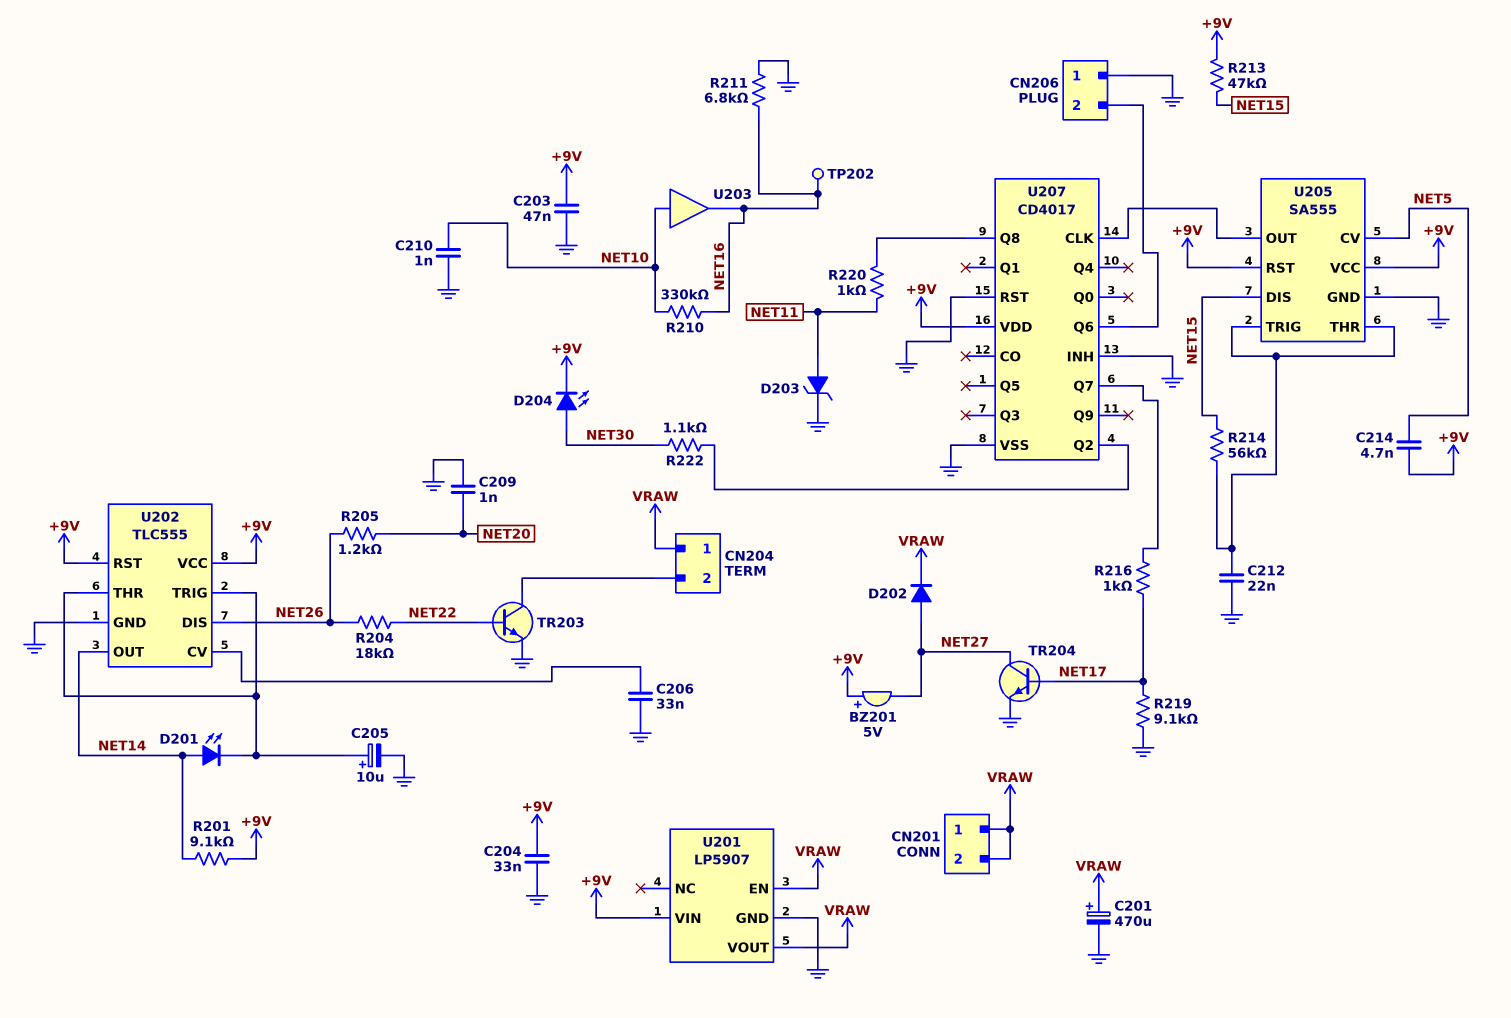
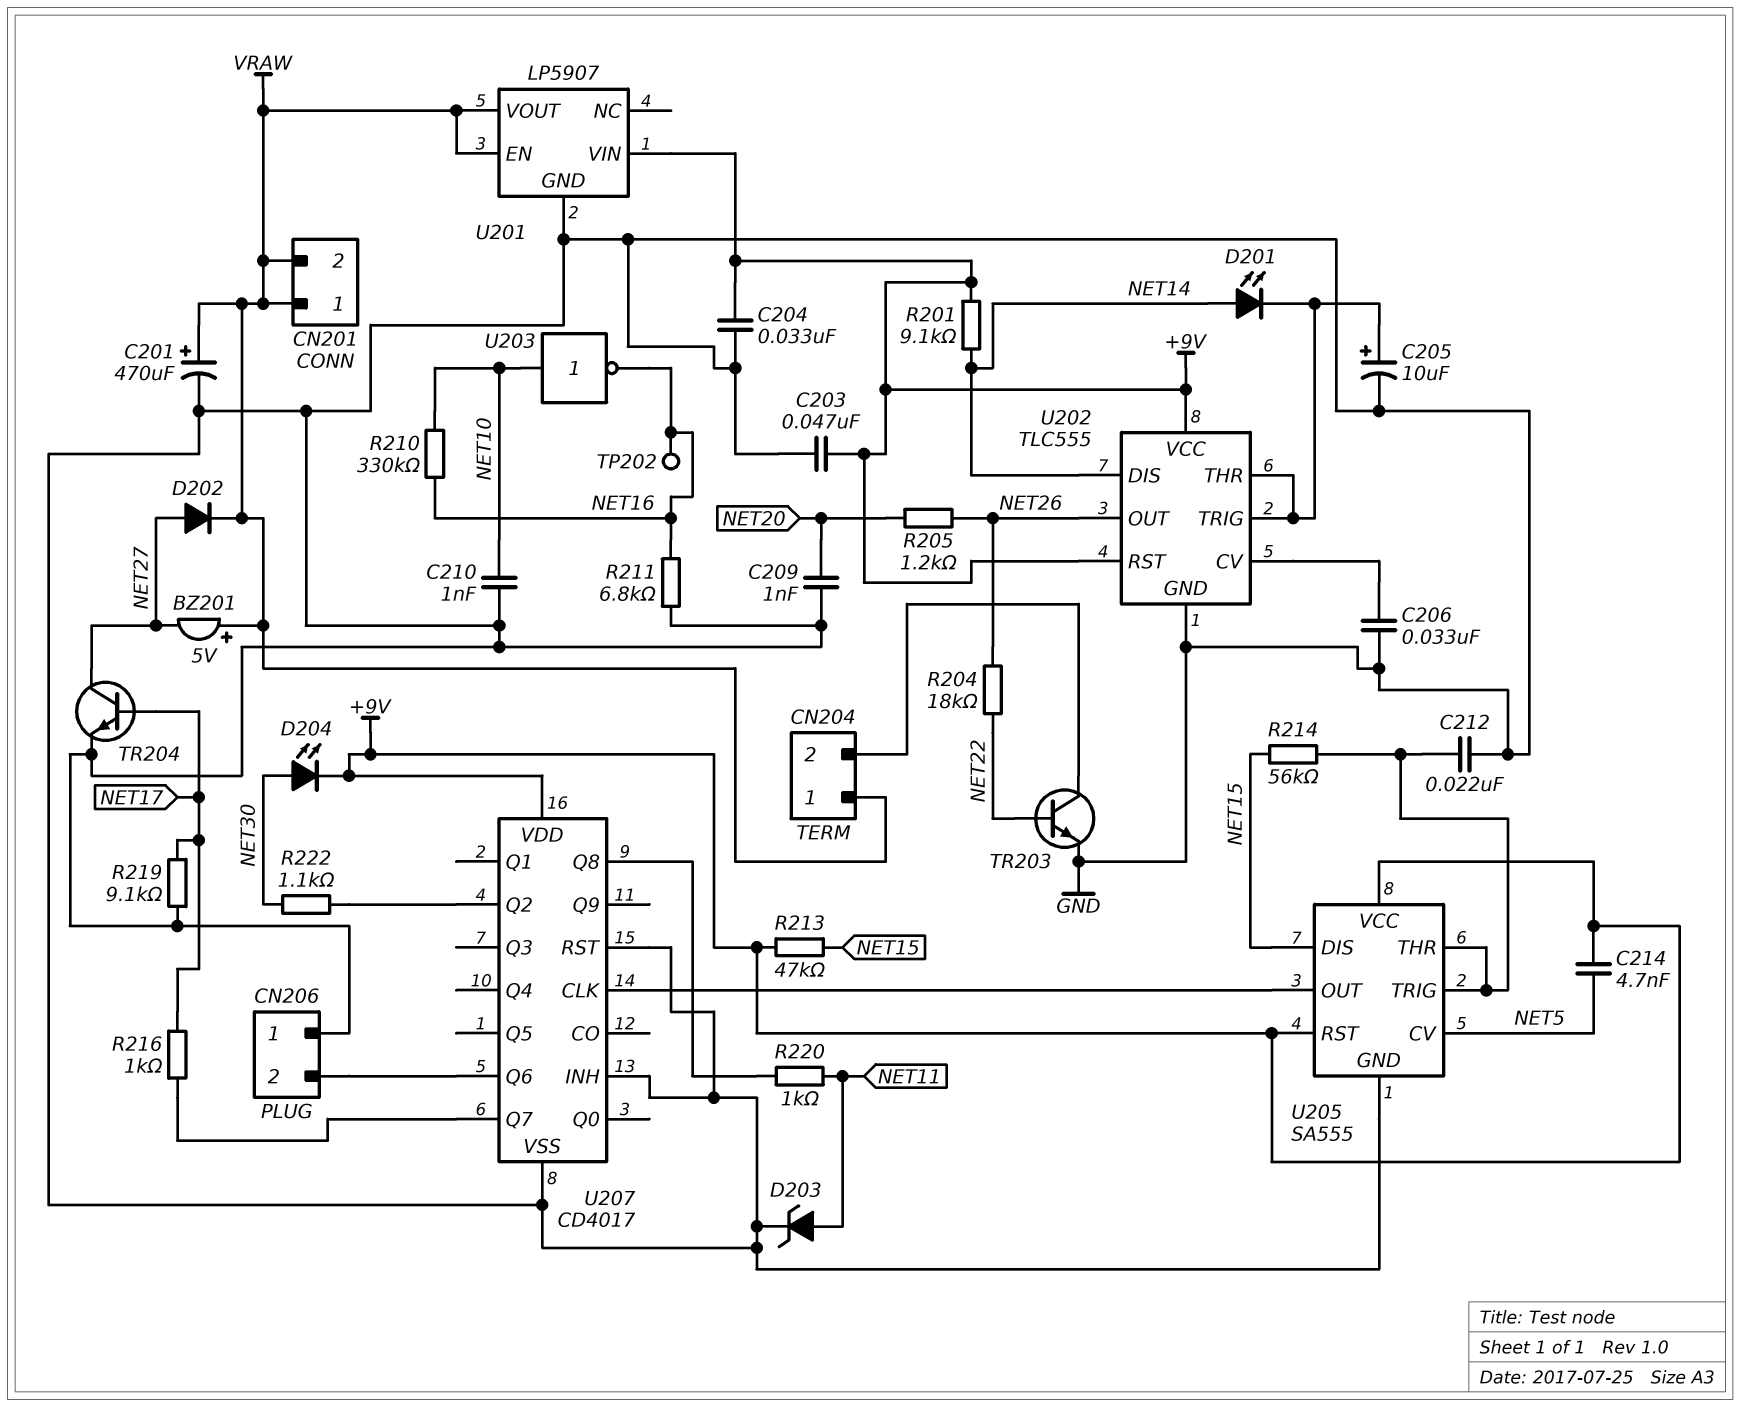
BZ201: buzzer 5V (plus +9V, minus NET27) -> buzzer 5V (plus VRAW, minus NET27)
U202 pin DIS: NET26 -> NET14
U202 pin OUT: NET14 -> NET26
U203: buffer (in NET10, out NET16) -> NOT (in NET10, out NET16)

